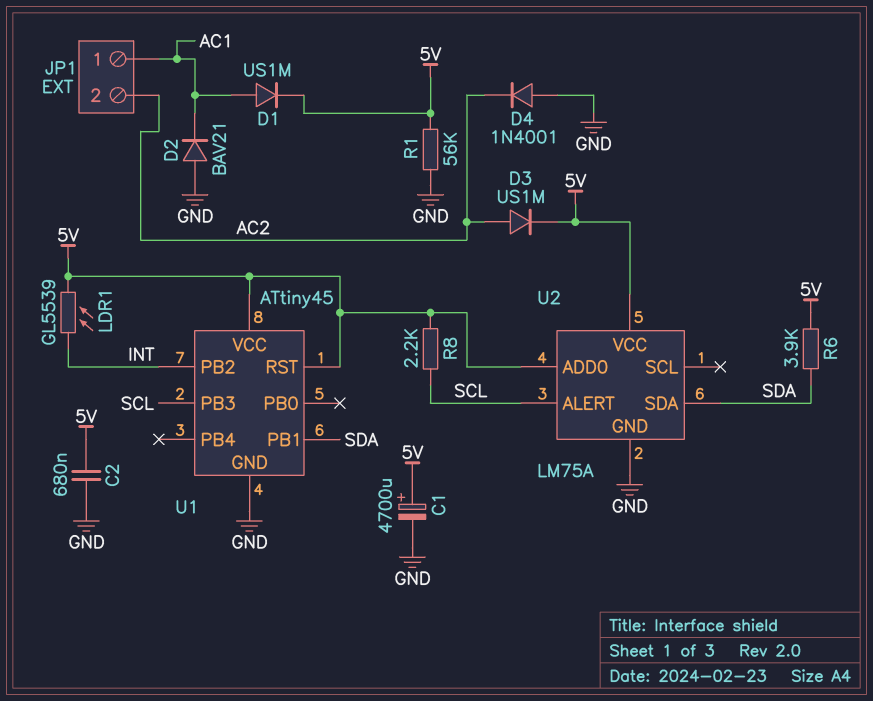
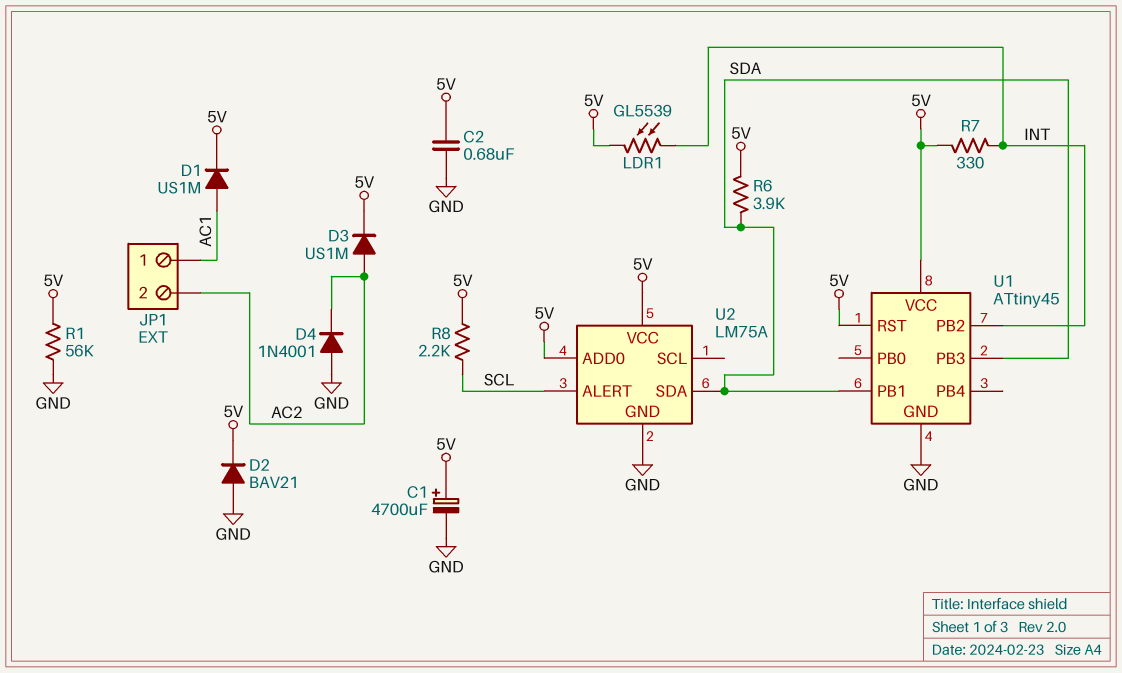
D2: diode BAV21 (A GND, K AC1) -> diode BAV21 (A GND, K 5V)
R7: none -> 330 (5V, INT)
U1 pin PB3: SCL -> SDA

